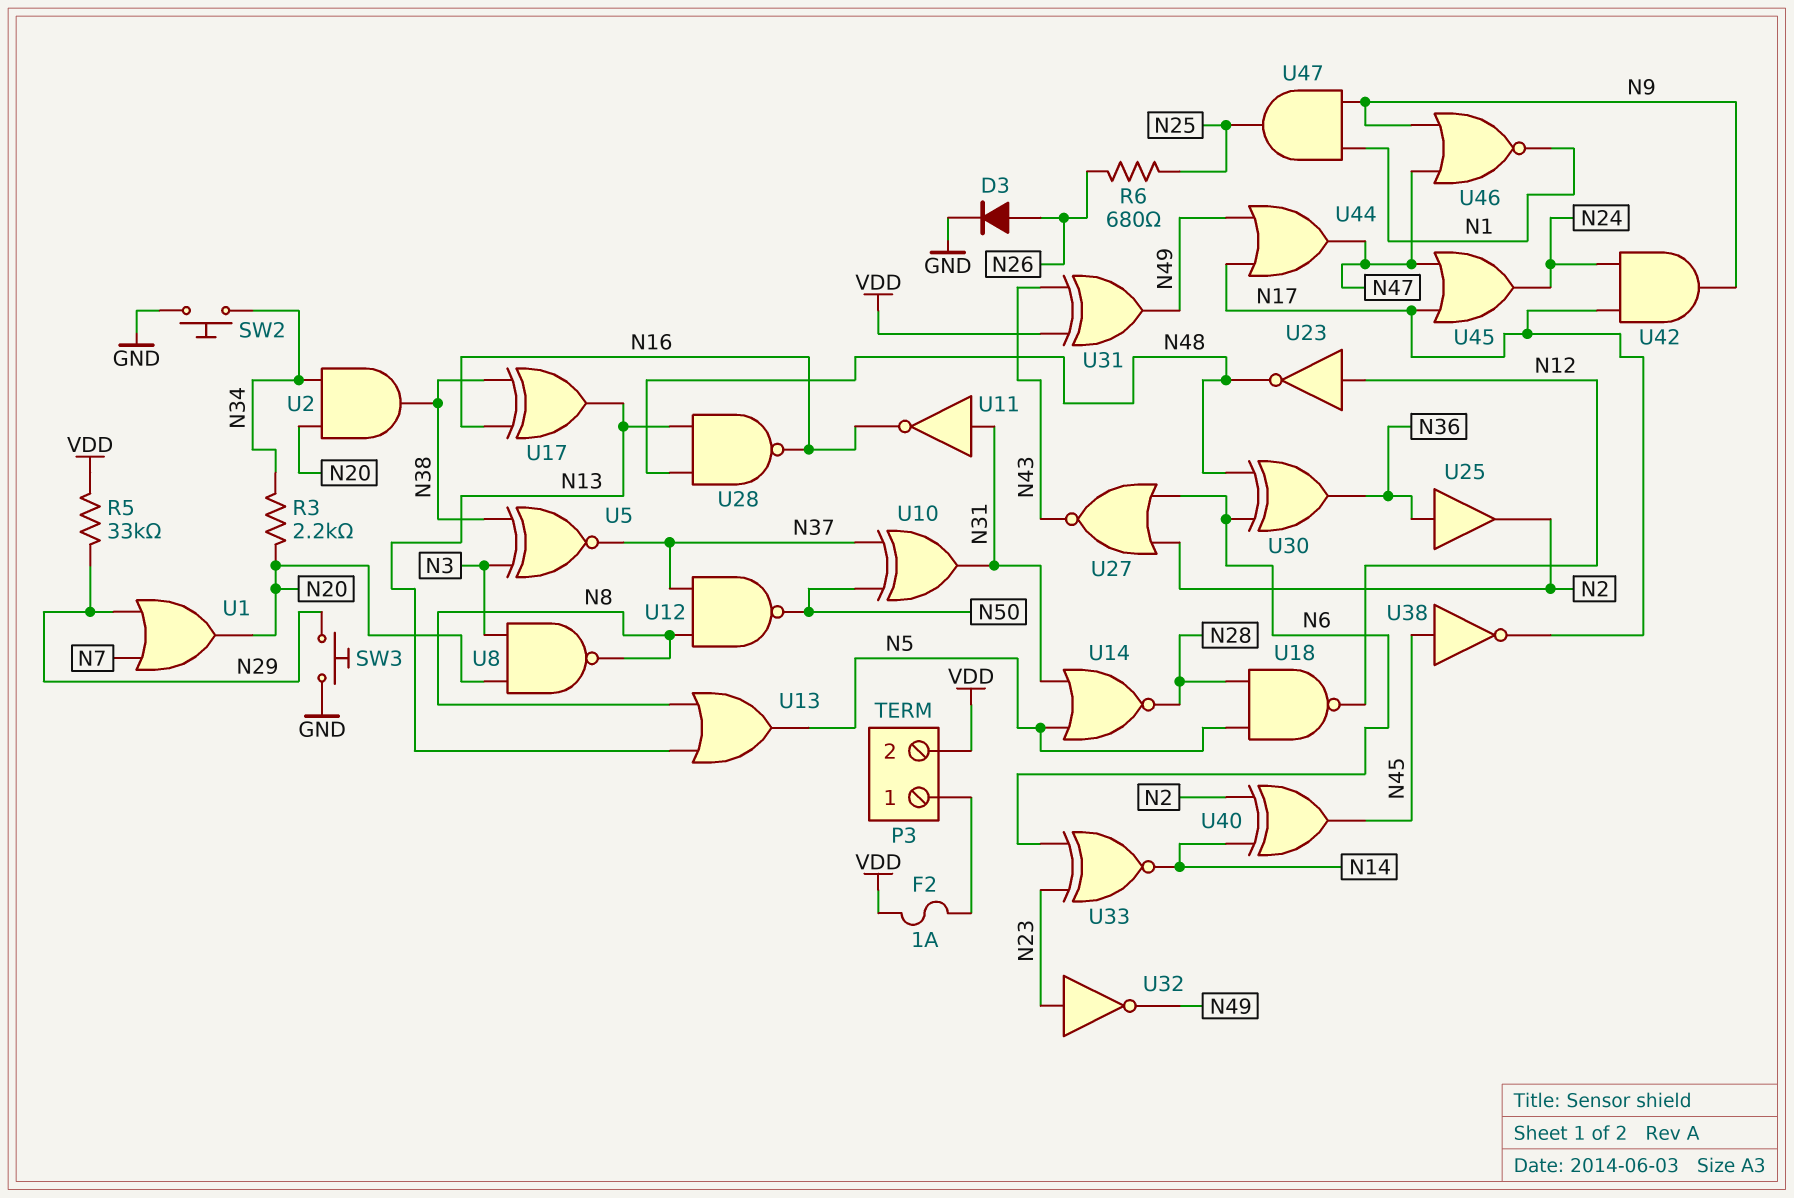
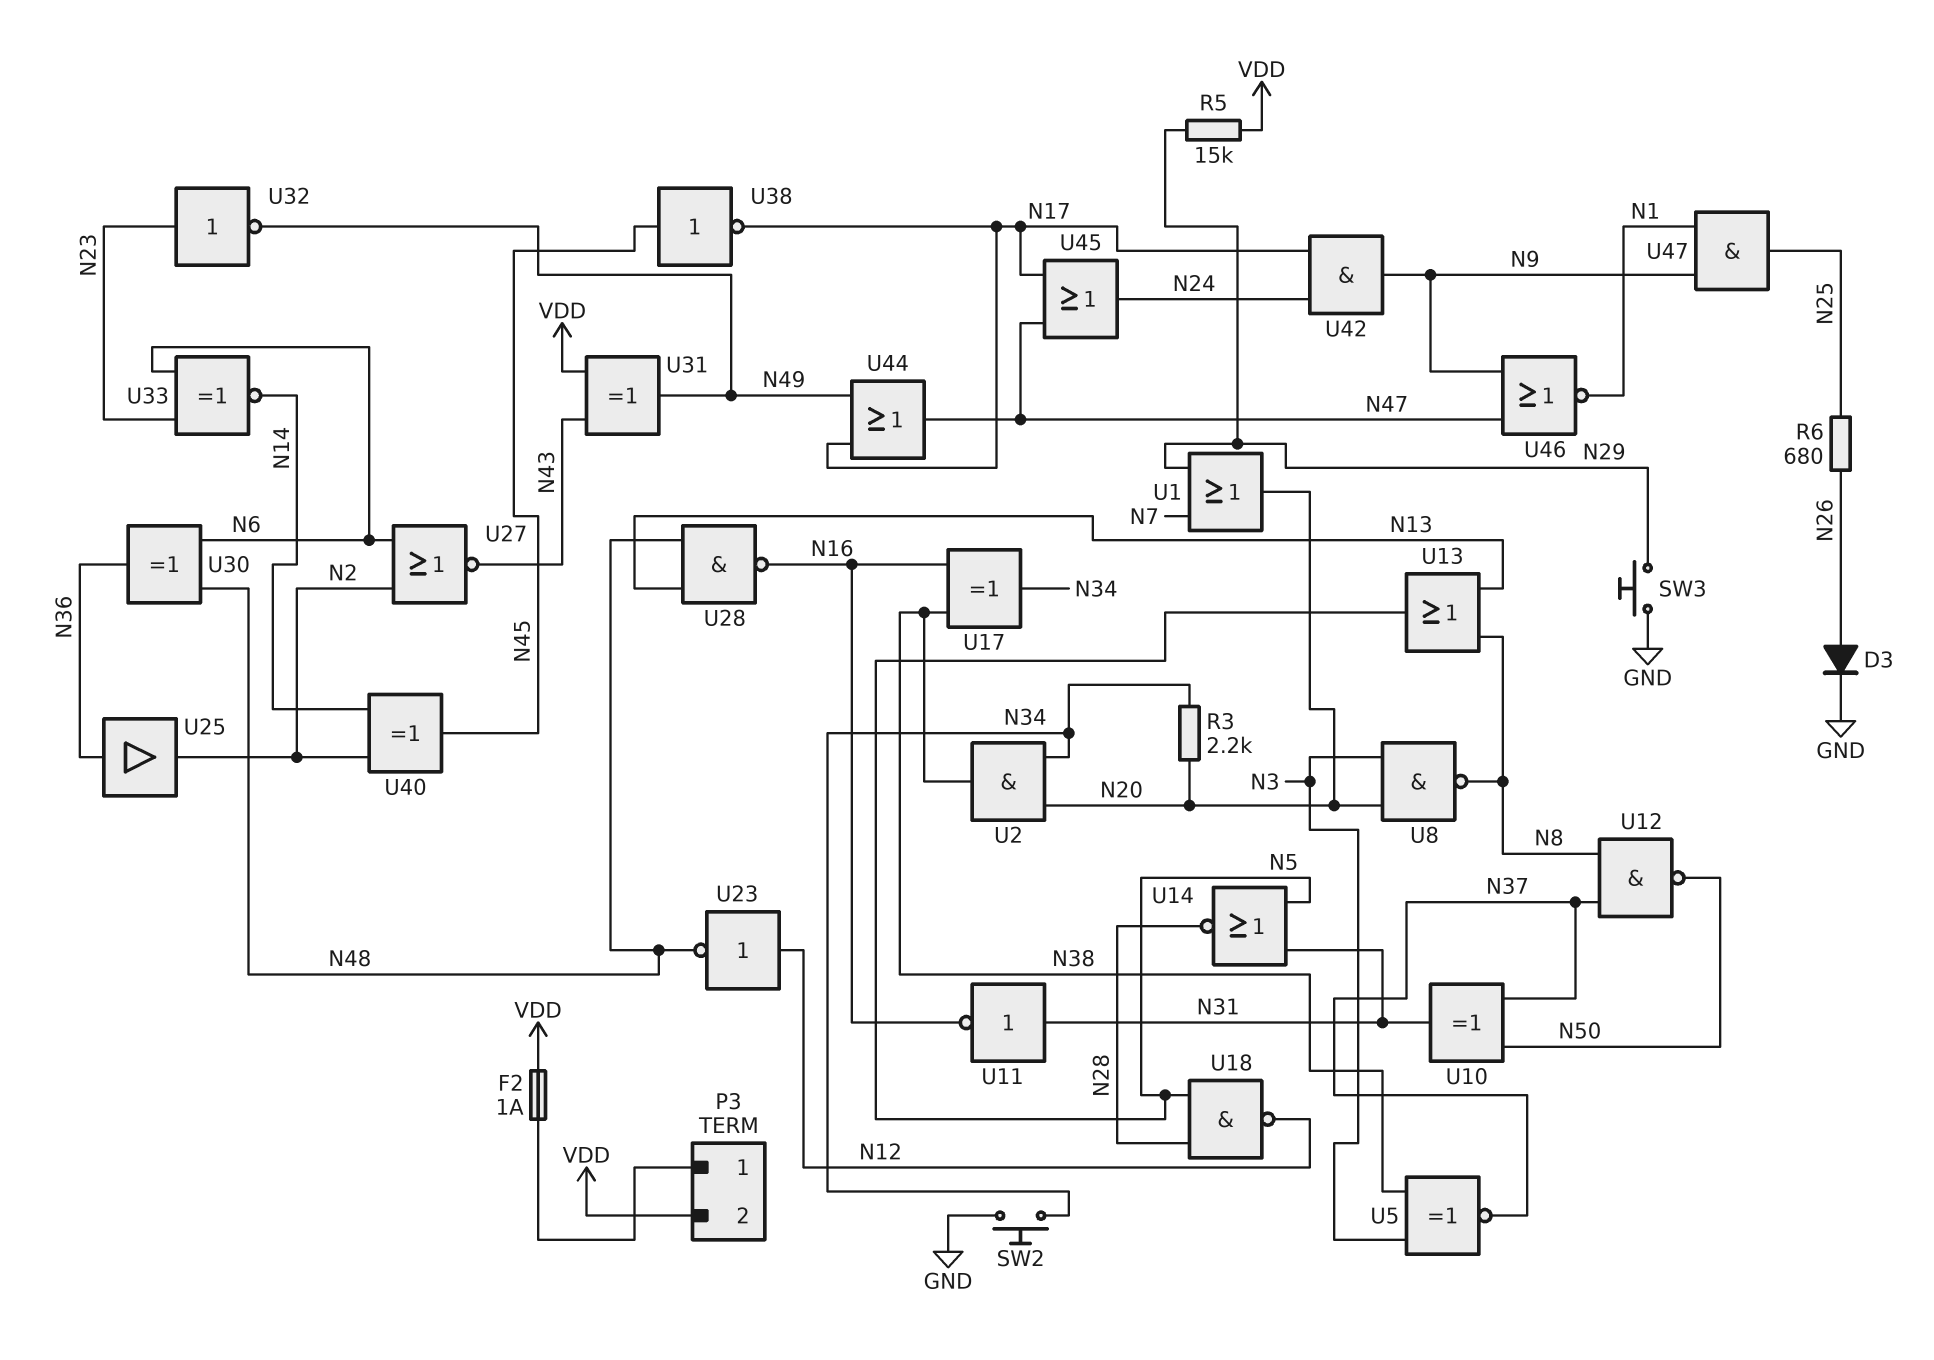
R5: 33k (N29, VDD) -> 15k (N29, VDD)
U17: XOR (in N16, in N38, out N13) -> XOR (in N16, in N38, out N34)

